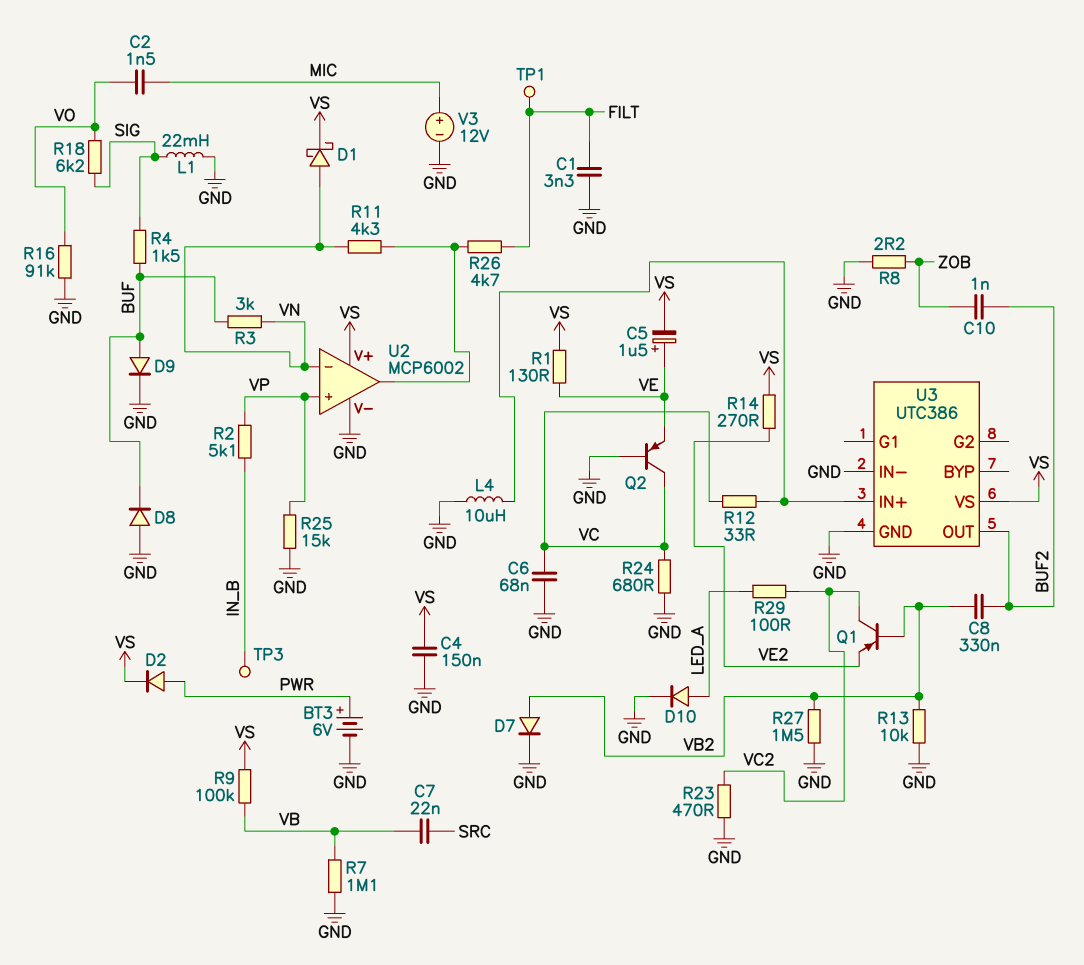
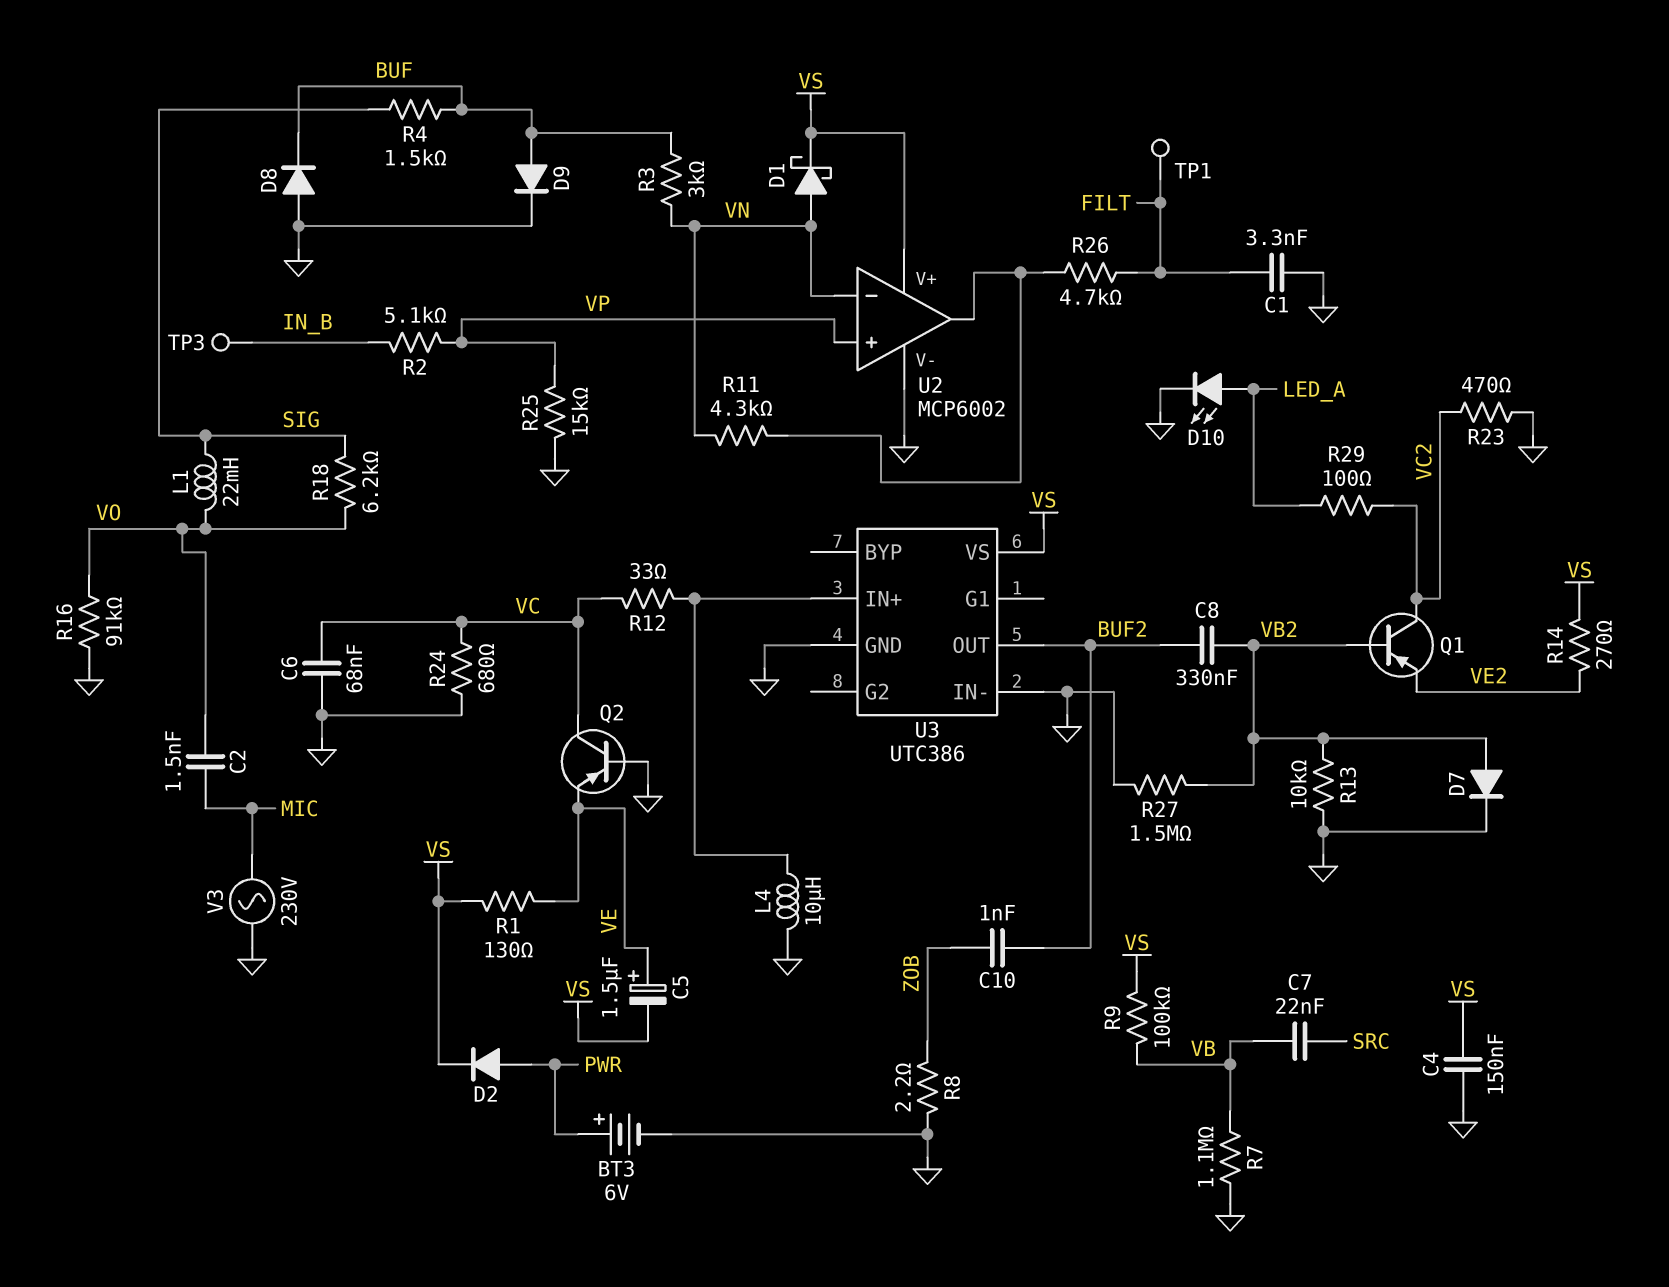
D10: diode (A LED_A, K GND) -> LED (A LED_A, K GND)
L1: 22mH (GND, SIG) -> 22mH (SIG, VO)
V3: 12V (plus MIC, minus GND) -> AC 230V (GND, MIC)

